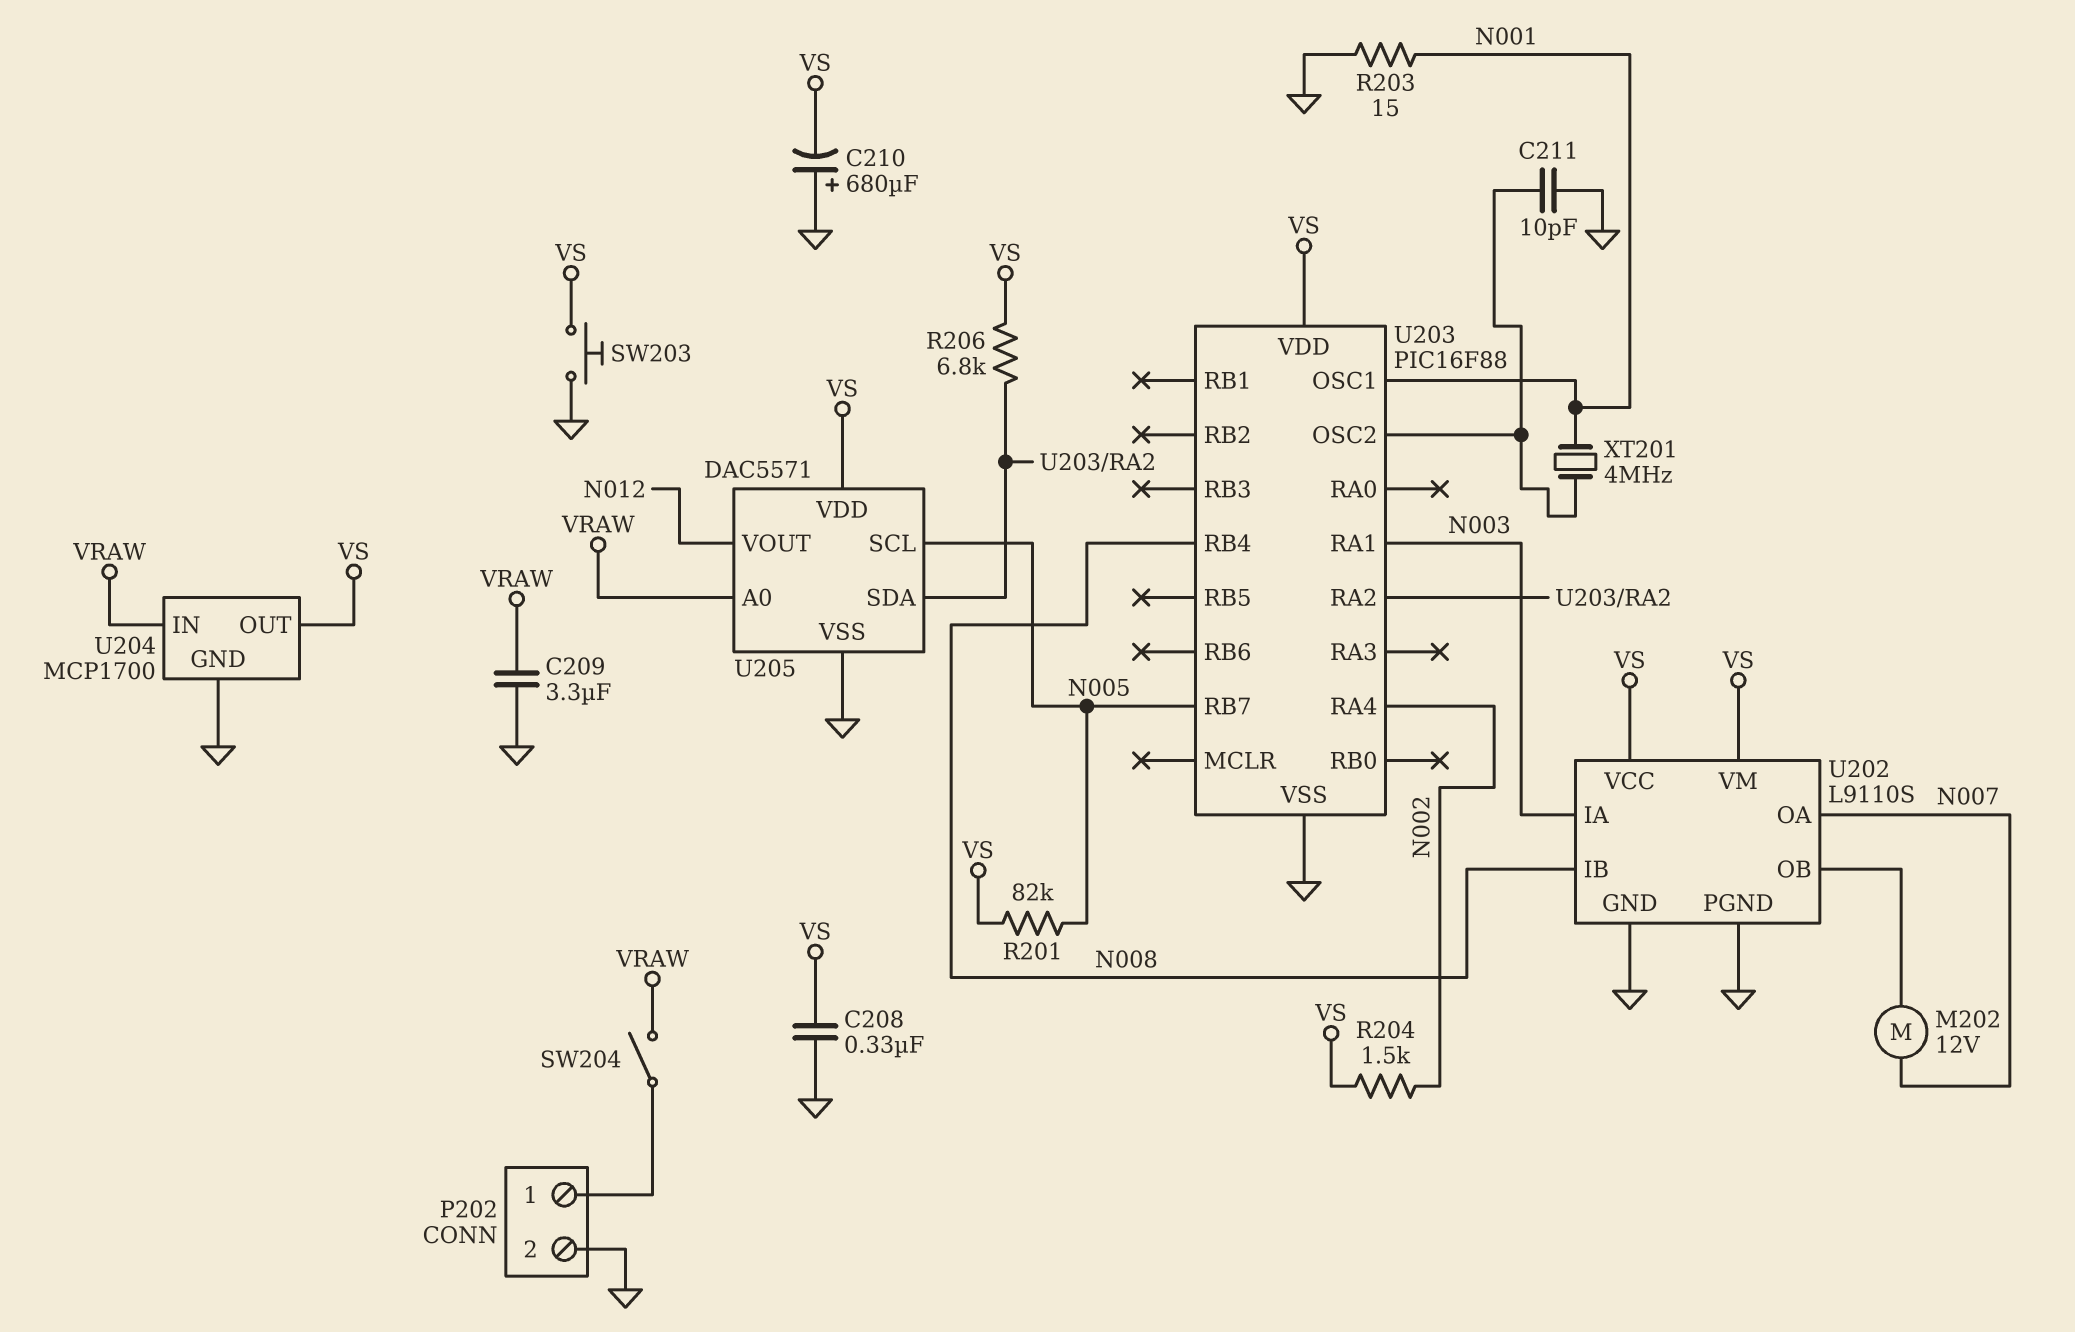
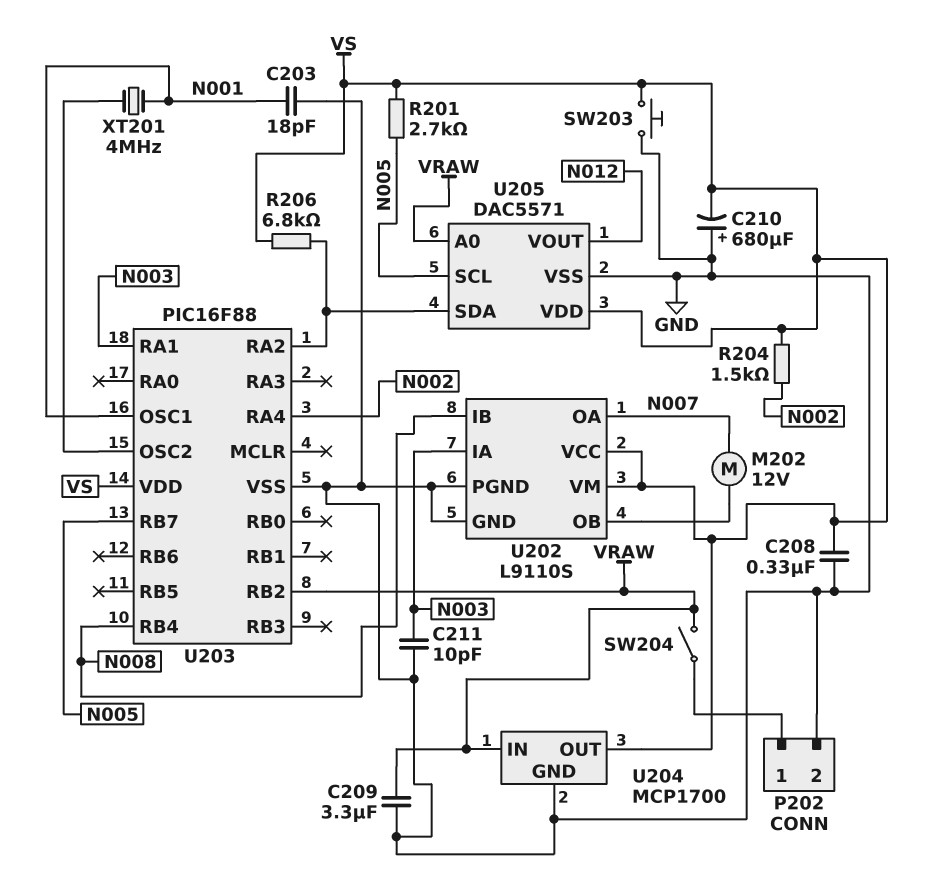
C203: none -> 18pF (GND, N001)
C211: 10pF (GND, U203/OSC2) -> 10pF (GND, N003)
R201: 82k (N005, VS) -> 2.7k (N005, VS)
R203: 15 (GND, N001) -> none
U203 pin RB2: none -> VRAW

